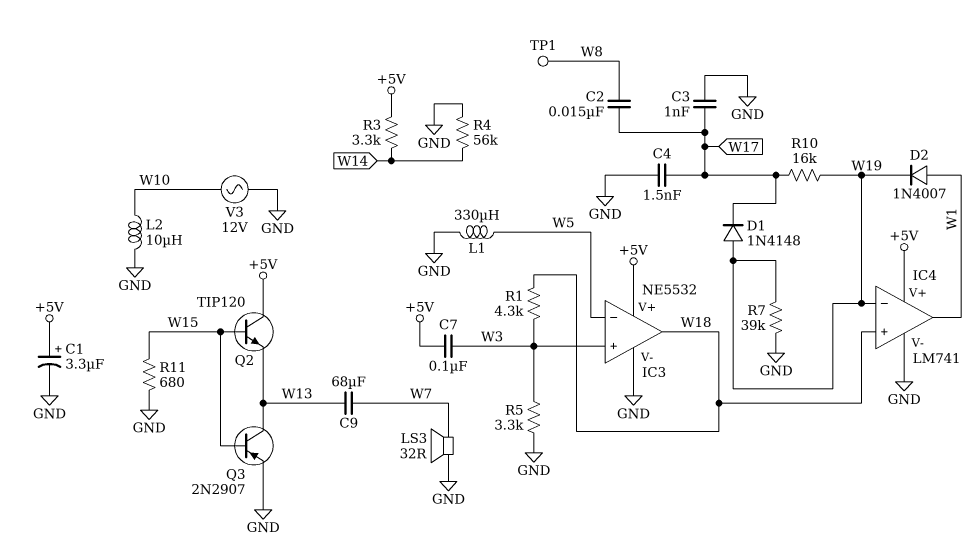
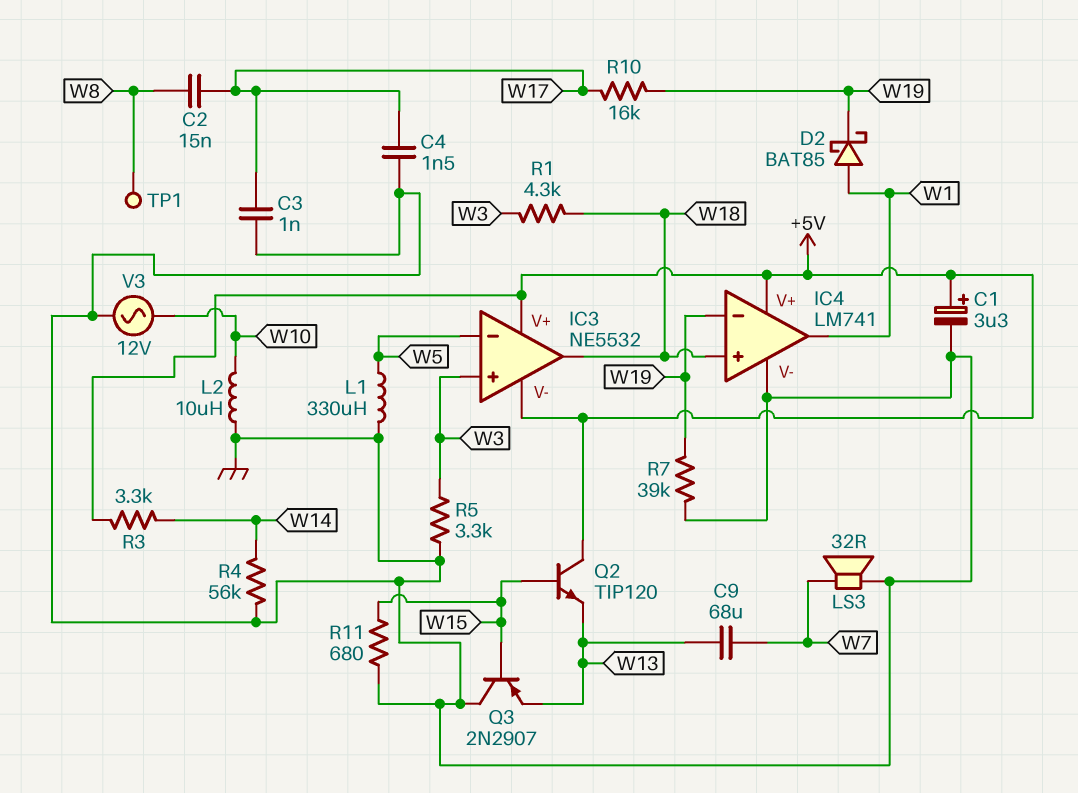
C7: 100nF (+5V, W3) -> none
D1: diode 1N4148 (A W19, K W17) -> none
D2: diode 1N4007 (A W1, K W19) -> schottky BAT85 (A W1, K W19)
IC3 pin V-: GND -> +5V
Q3: PNP 2N2907 (B W15, C W13, E GND) -> PNP 2N2907 (B W15, C GND, E W13)

